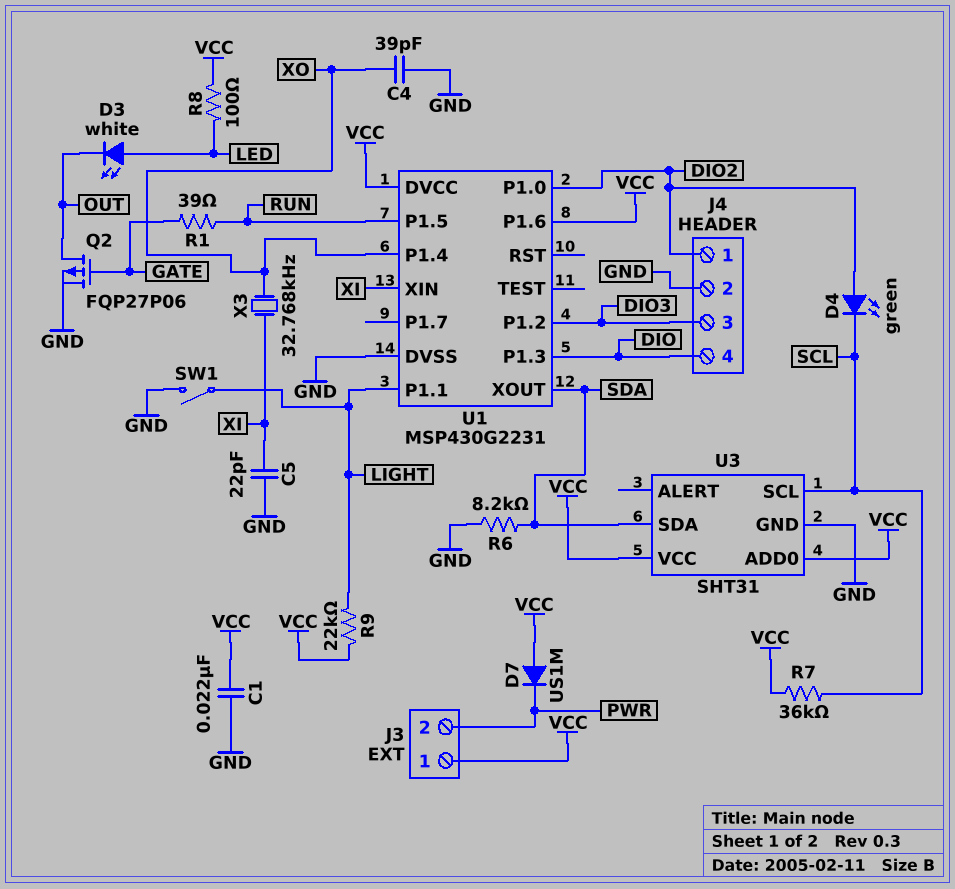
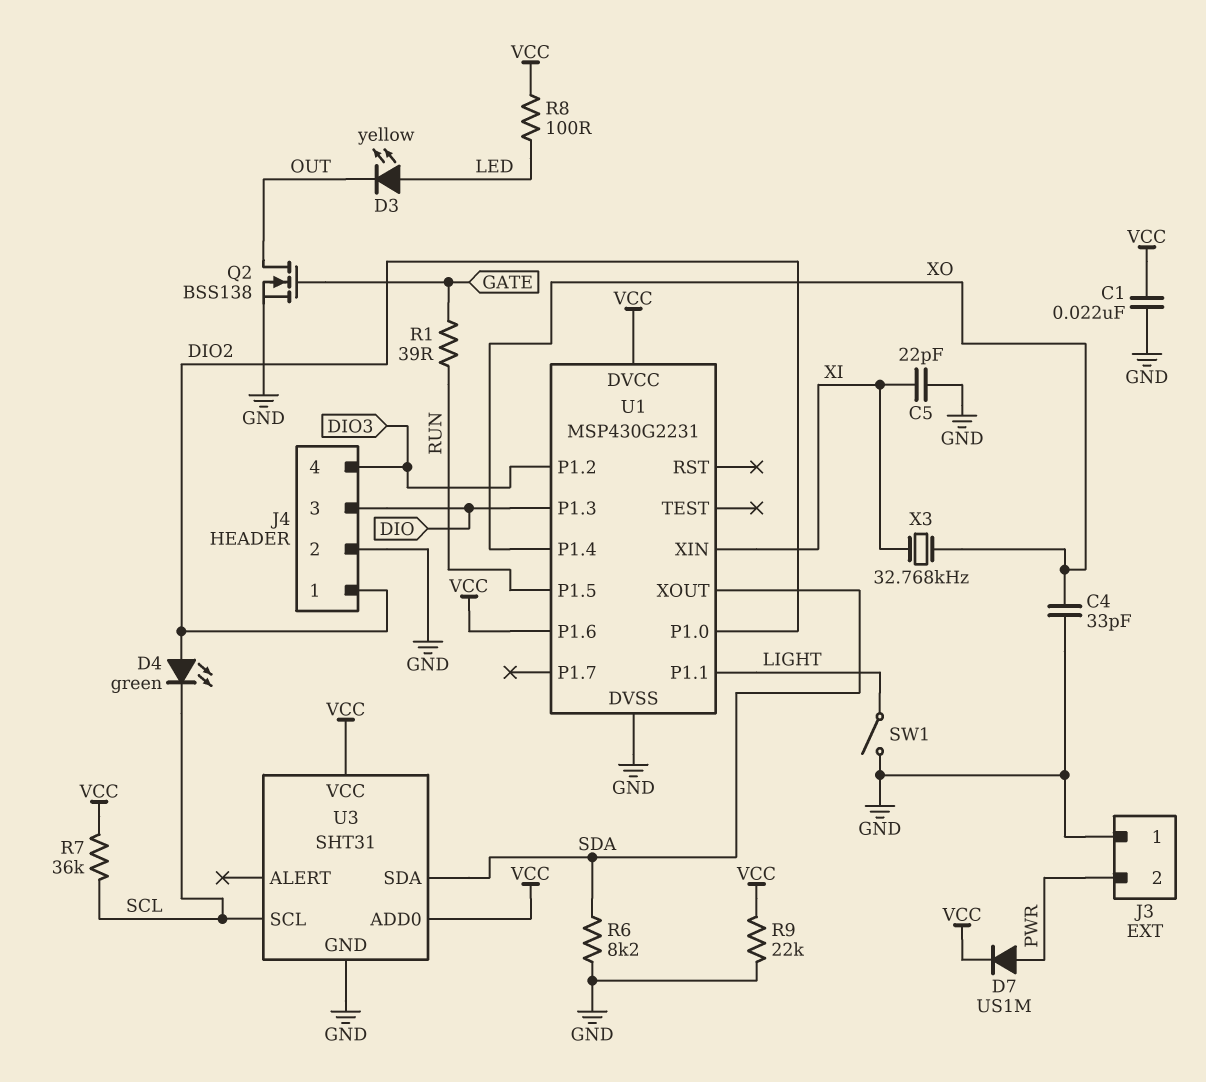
C4: 39pF (GND, XO) -> 33pF (GND, XO)
D3: LED white (A LED, K OUT) -> LED yellow (A LED, K OUT)
D7: diode US1M (A VCC, K PWR) -> diode US1M (A PWR, K VCC)
J3 pin 1: VCC -> GND
J4 pin 3: DIO3 -> DIO
J4 pin 4: DIO -> DIO3
Q2: PMOS FQP27P06 (G GATE, D OUT, S GND) -> NMOS BSS138 (G GATE, D OUT, S GND)
R9: 22k (LIGHT, VCC) -> 22k (GND, VCC)

